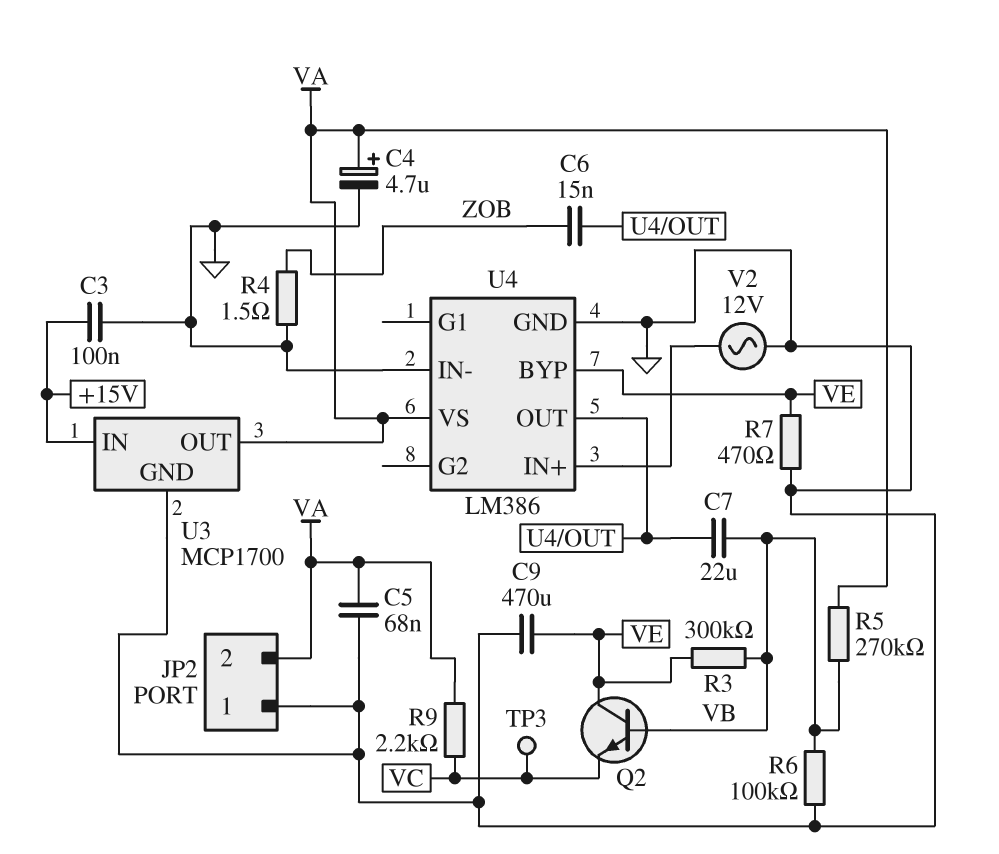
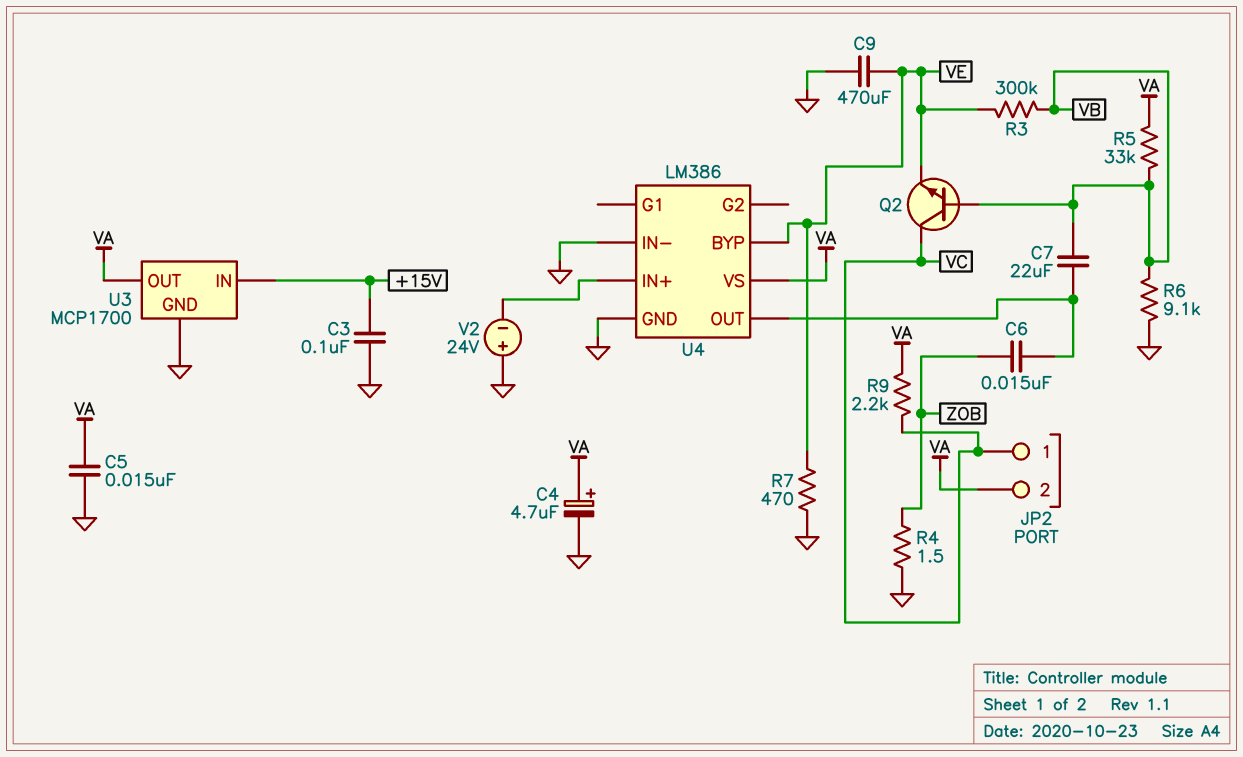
C5: 68nF (GND, VA) -> 15nF (GND, VA)
JP2 pin 1: GND -> VC
Q2: NPN (B VB, C VE, E VC) -> NPN (B VB, C VC, E VE)
R5: 270k (VA, VB) -> 33k (VA, VB)
R6: 100k (GND, VB) -> 9.1k (GND, VB)
TP3: test point (VC) -> none
V2: AC 12V (GND, U4/IN+) -> 24V (plus GND, minus U4/IN+)

